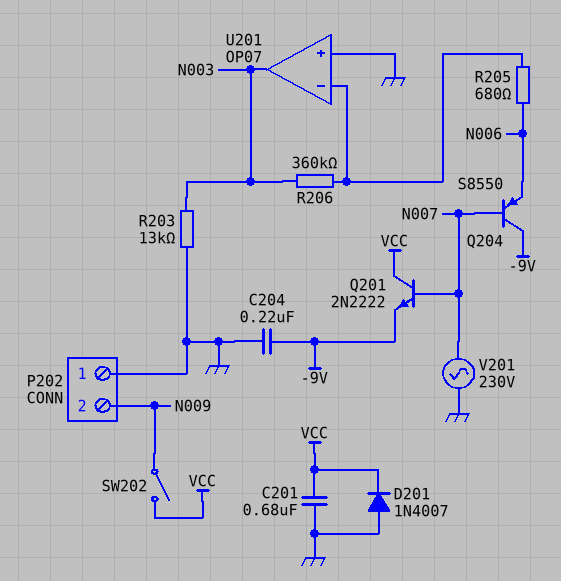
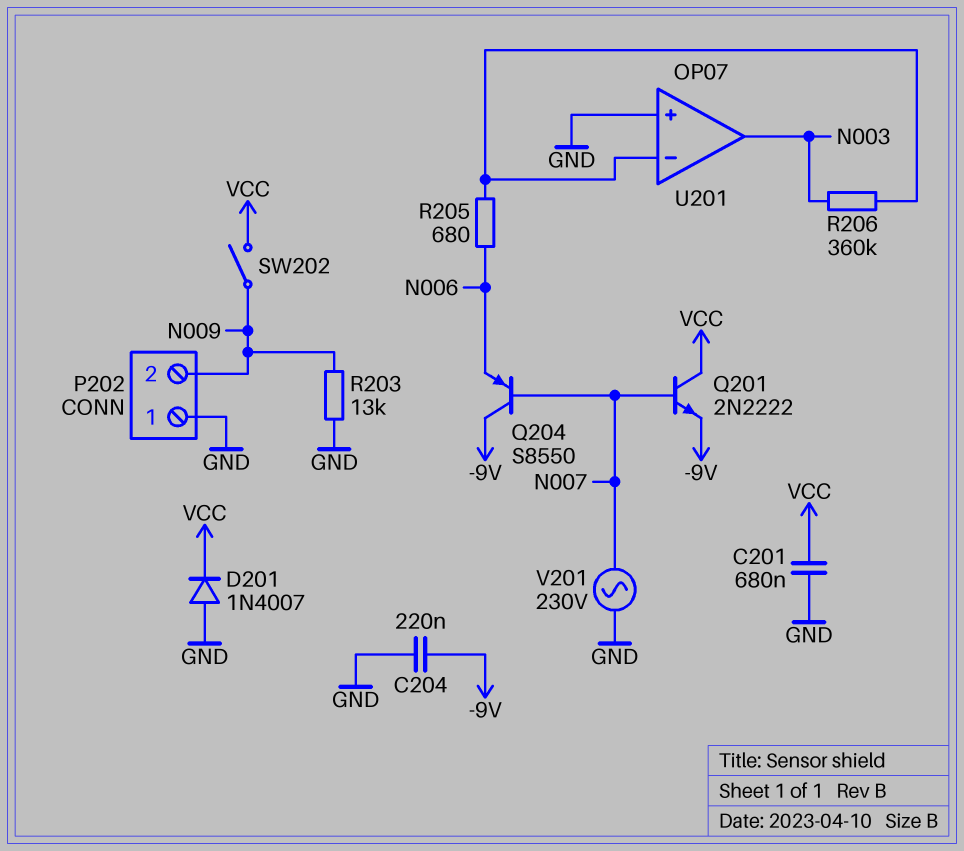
R203: 13k (GND, N003) -> 13k (GND, N009)

